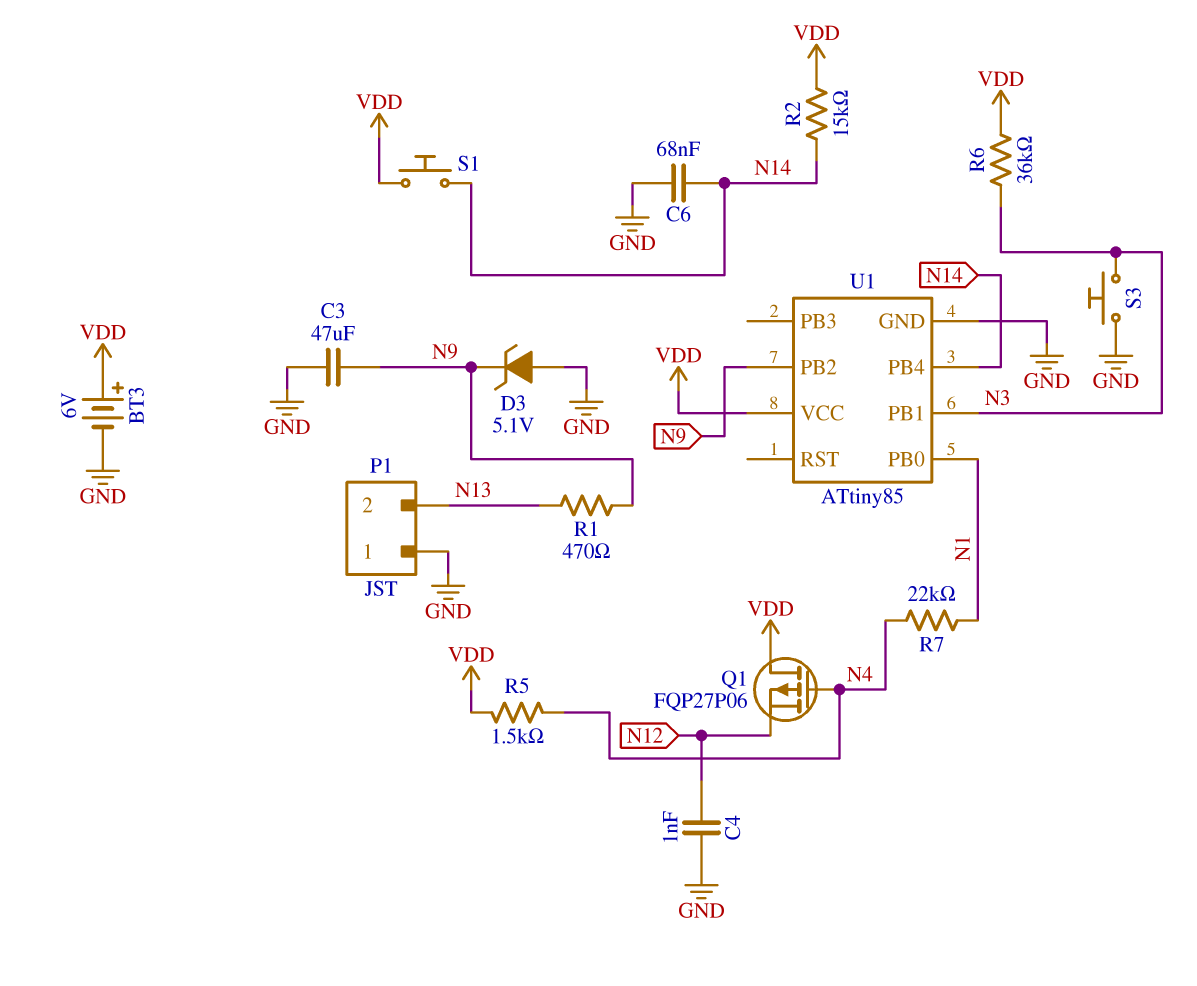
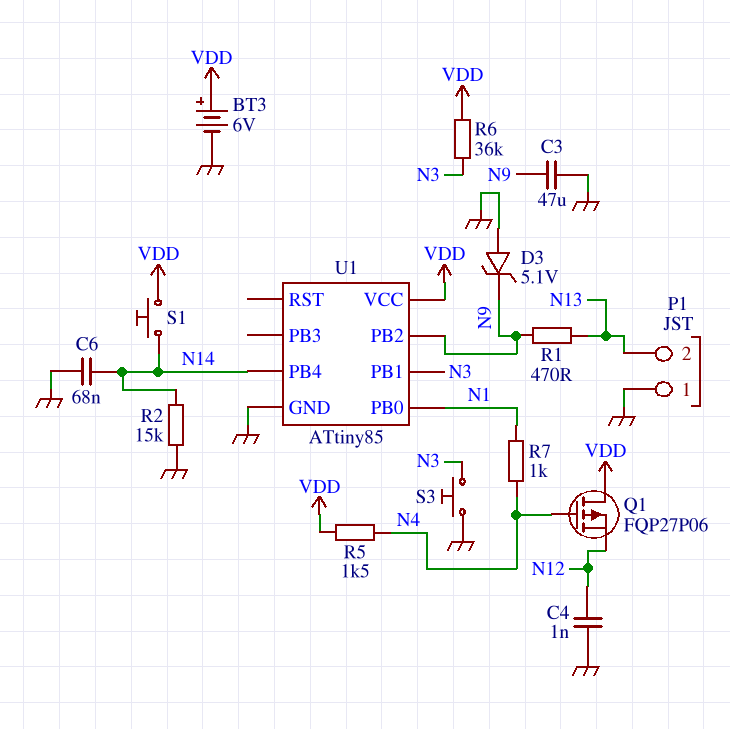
R2: 15k (N14, VDD) -> 15k (GND, N14)
R7: 22k (N1, N4) -> 1k (N1, N4)

